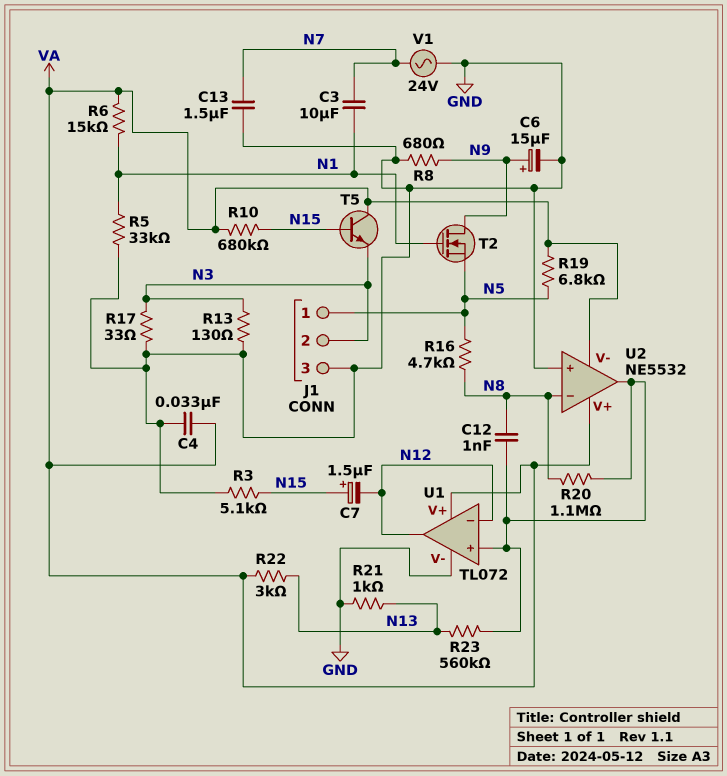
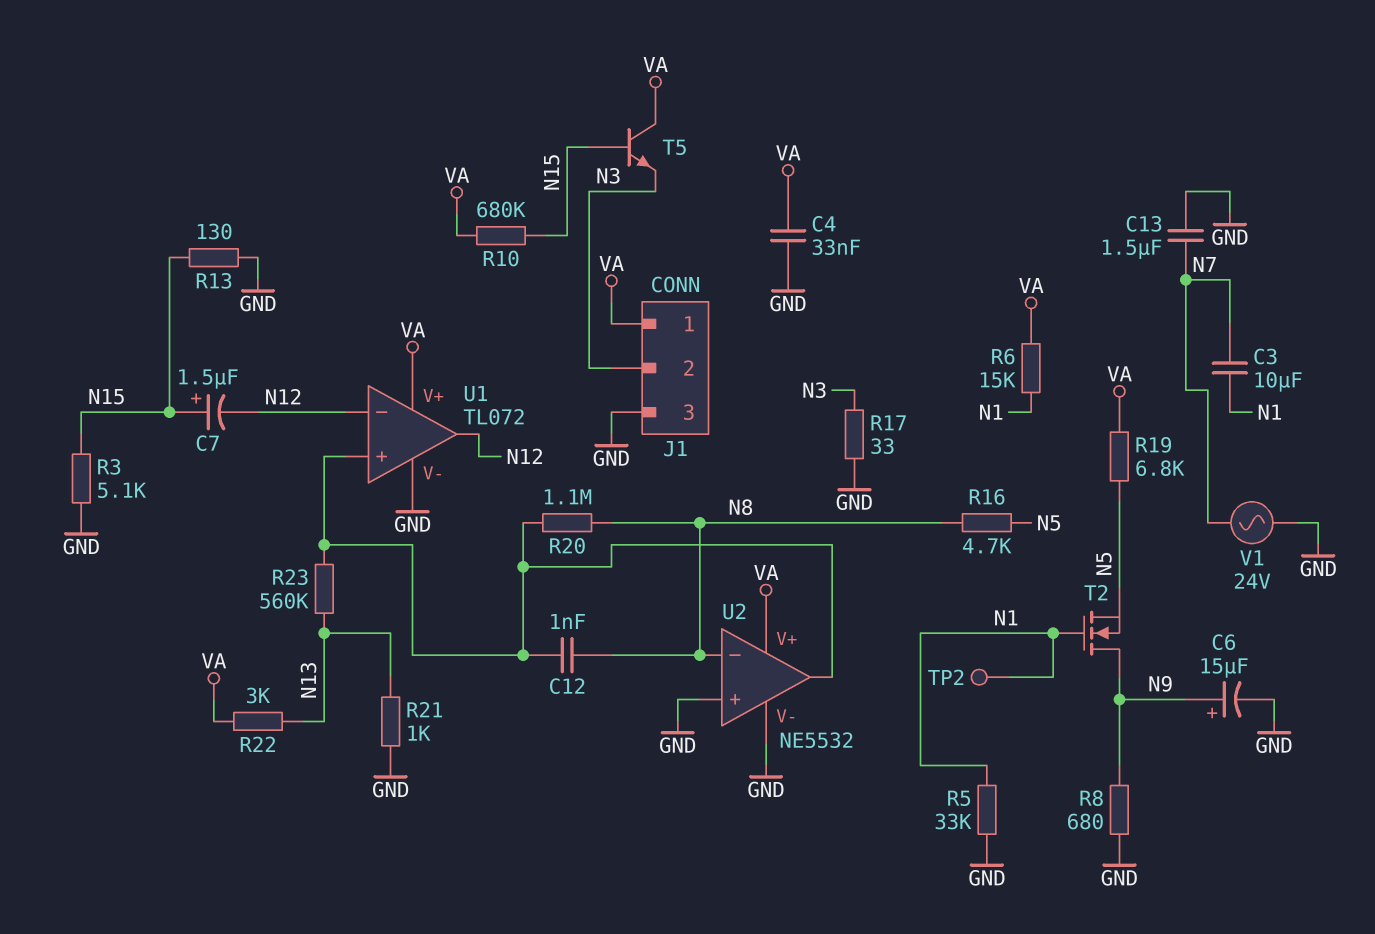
J1 pin 1: N5 -> VA
R13: 130 (GND, N3) -> 130 (GND, N15)
TP2: none -> test point (N1)
U2 pin V-: VA -> GND

